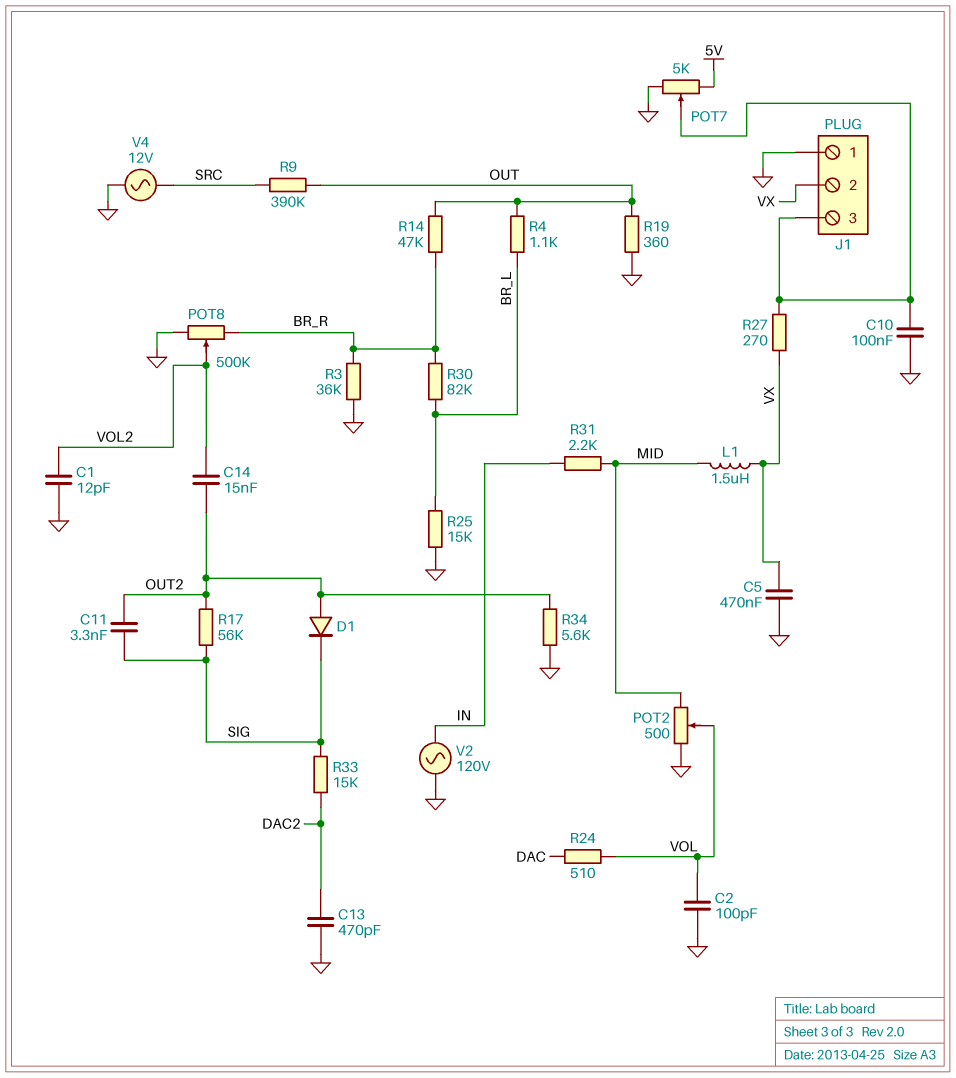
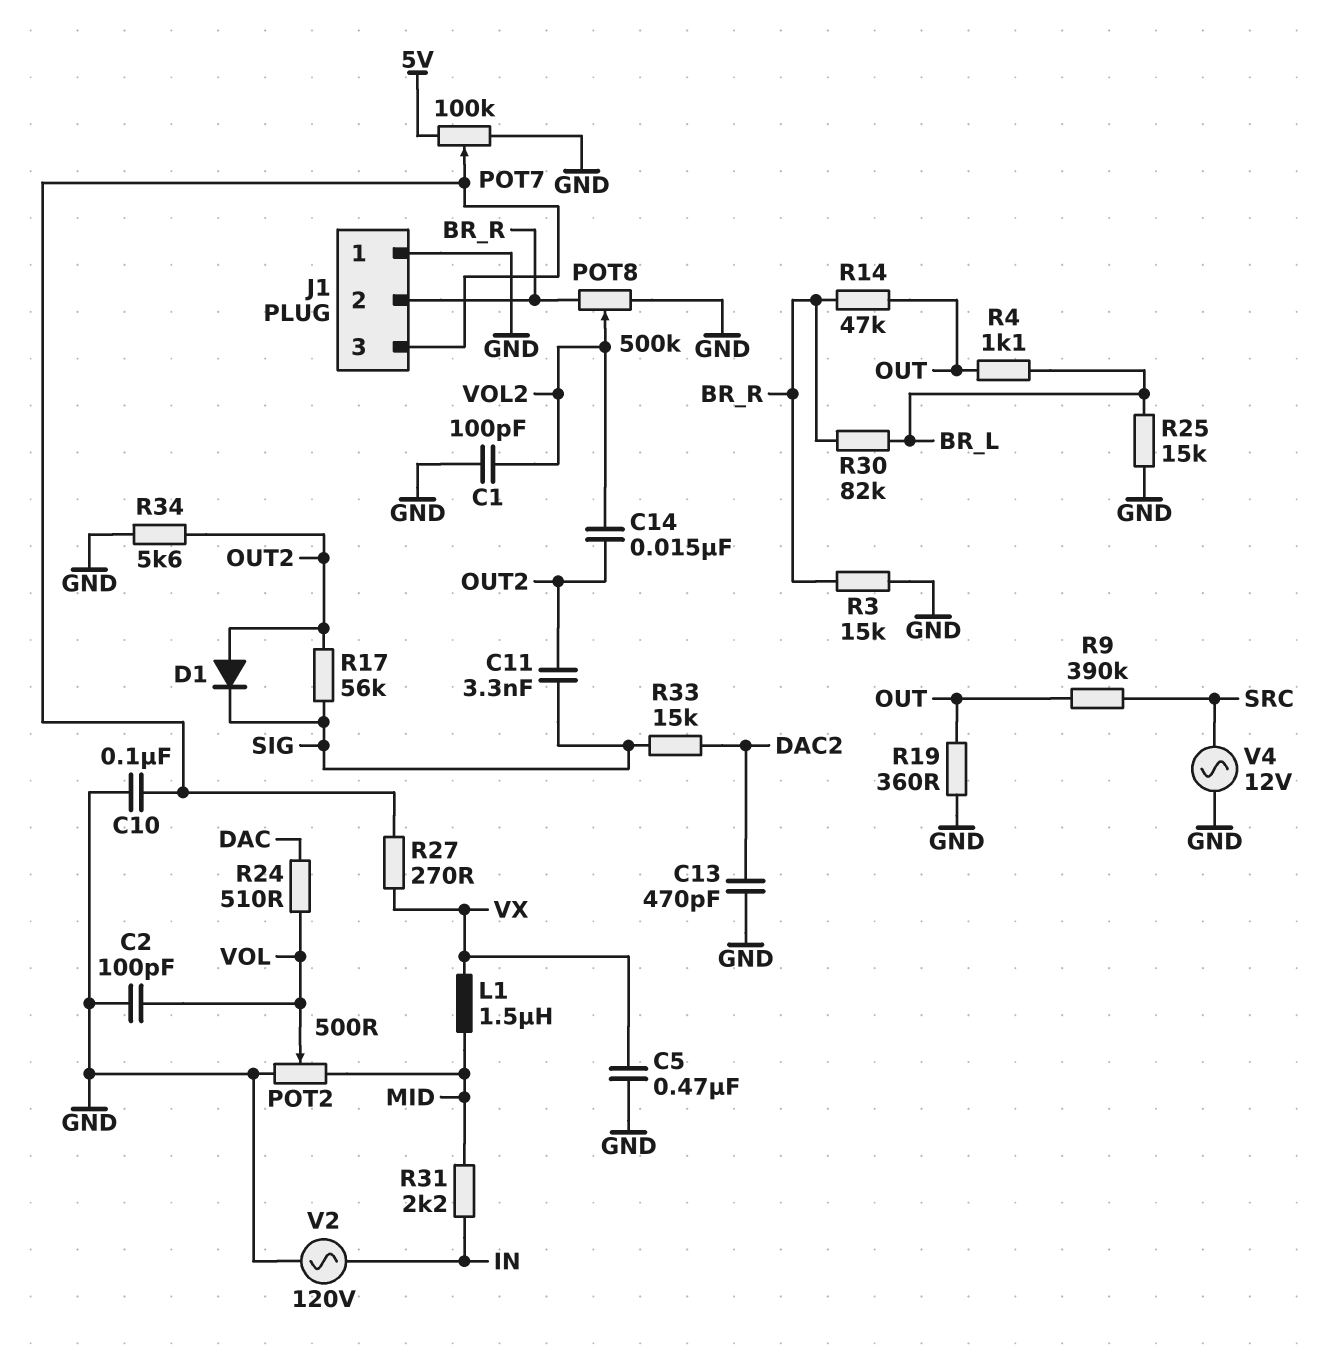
C1: 12pF (GND, VOL2) -> 100pF (GND, VOL2)
J1 pin 2: VX -> BR_R
POT7: 5k (5V, GND, wiper J1/3) -> 100k (5V, GND, wiper J1/3)
R3: 36k (BR_R, GND) -> 15k (BR_R, GND)

